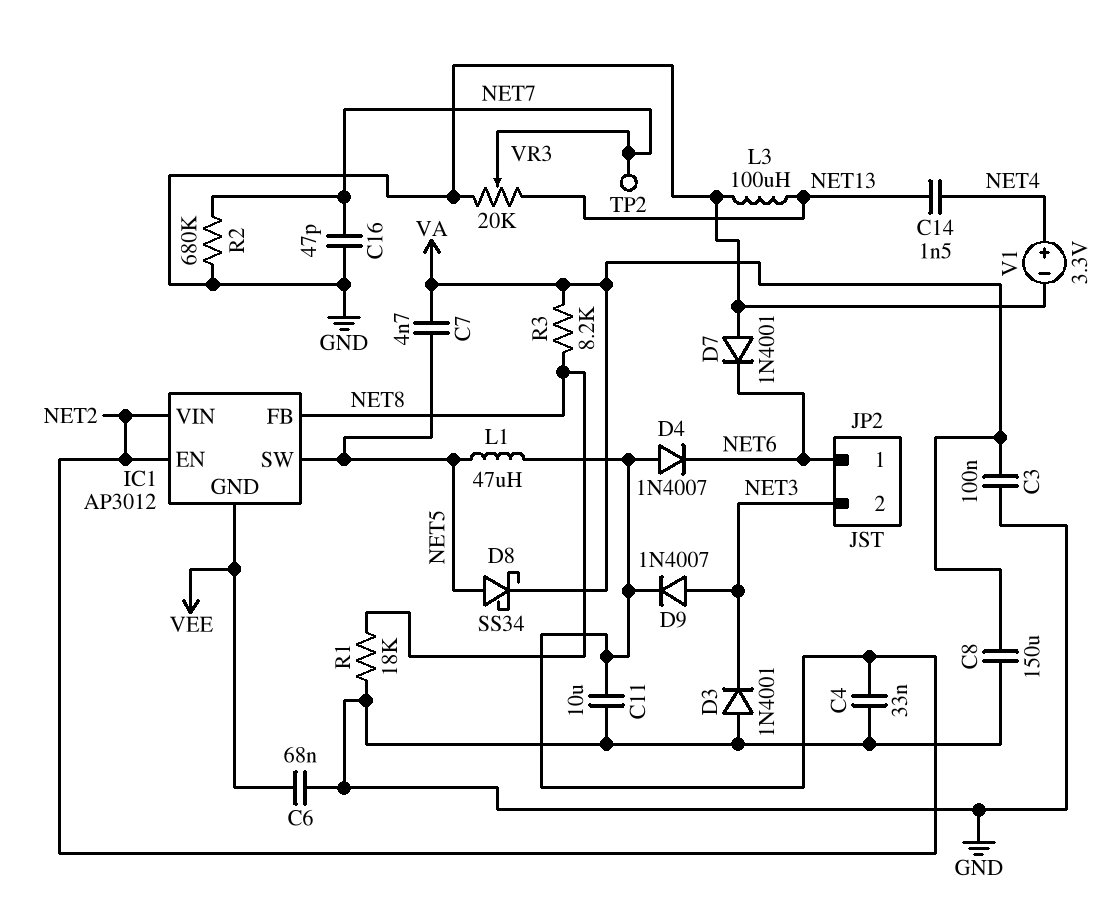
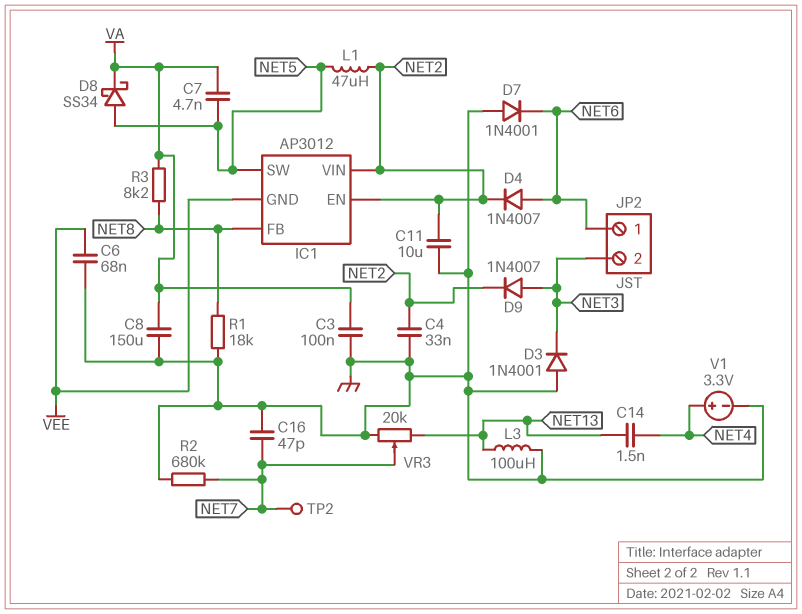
D4: diode 1N4007 (A NET2, K NET6) -> diode 1N4007 (A NET6, K NET2)

